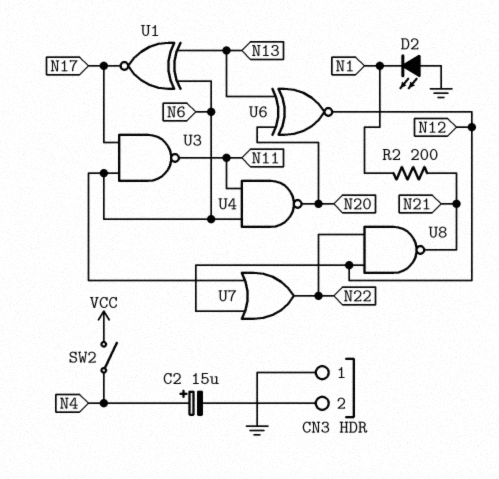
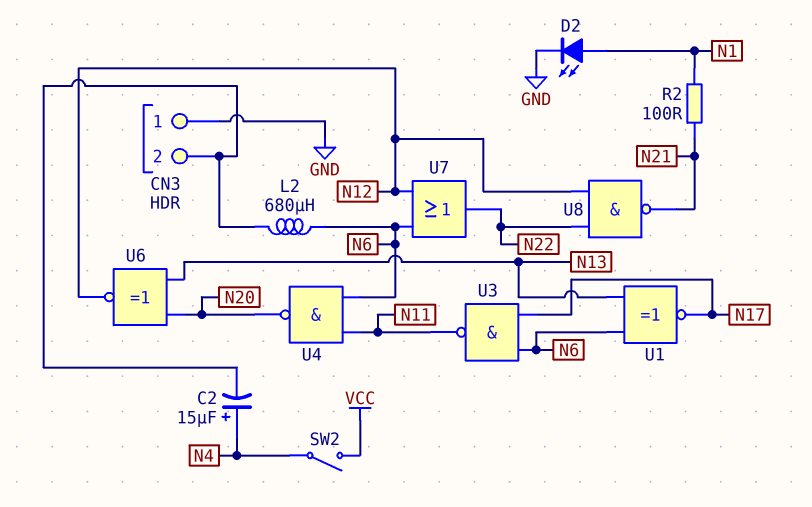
D2: LED (A GND, K N1) -> LED (A N1, K GND)
L2: none -> 680uH (CN3/2, N6)
R2: 200 (N1, N21) -> 100 (N1, N21)

